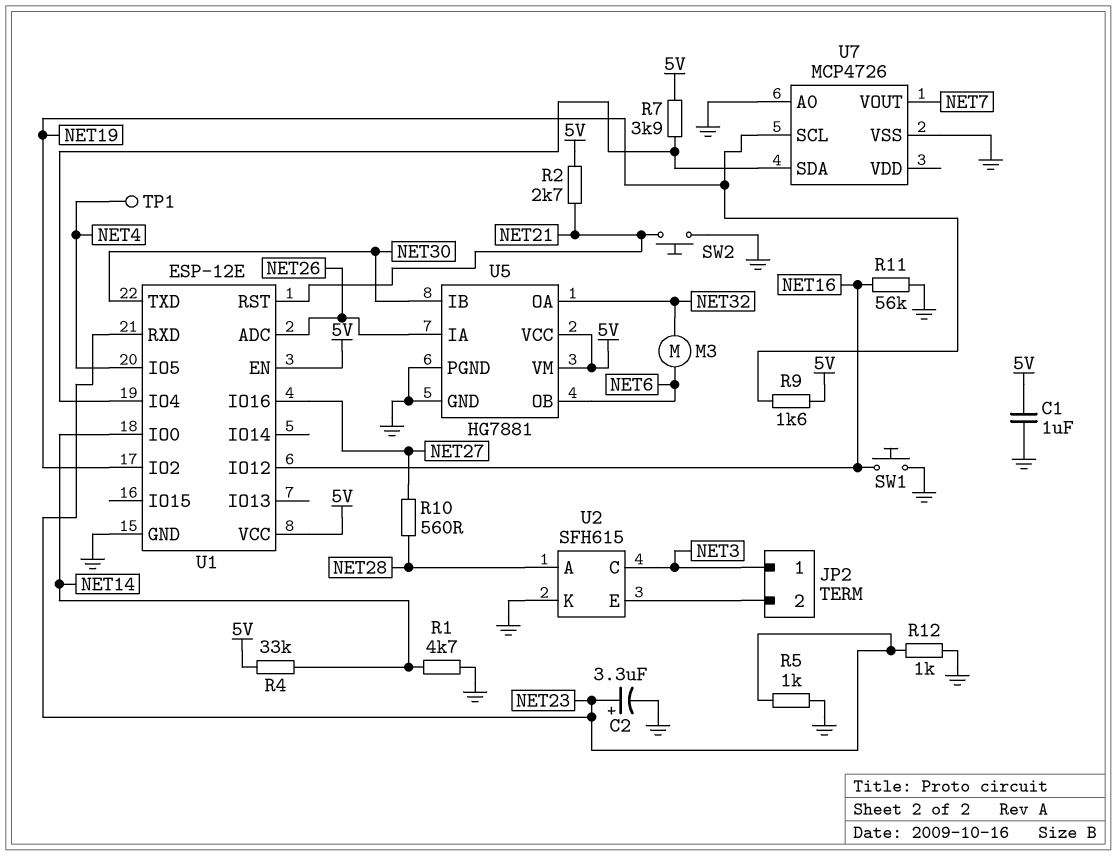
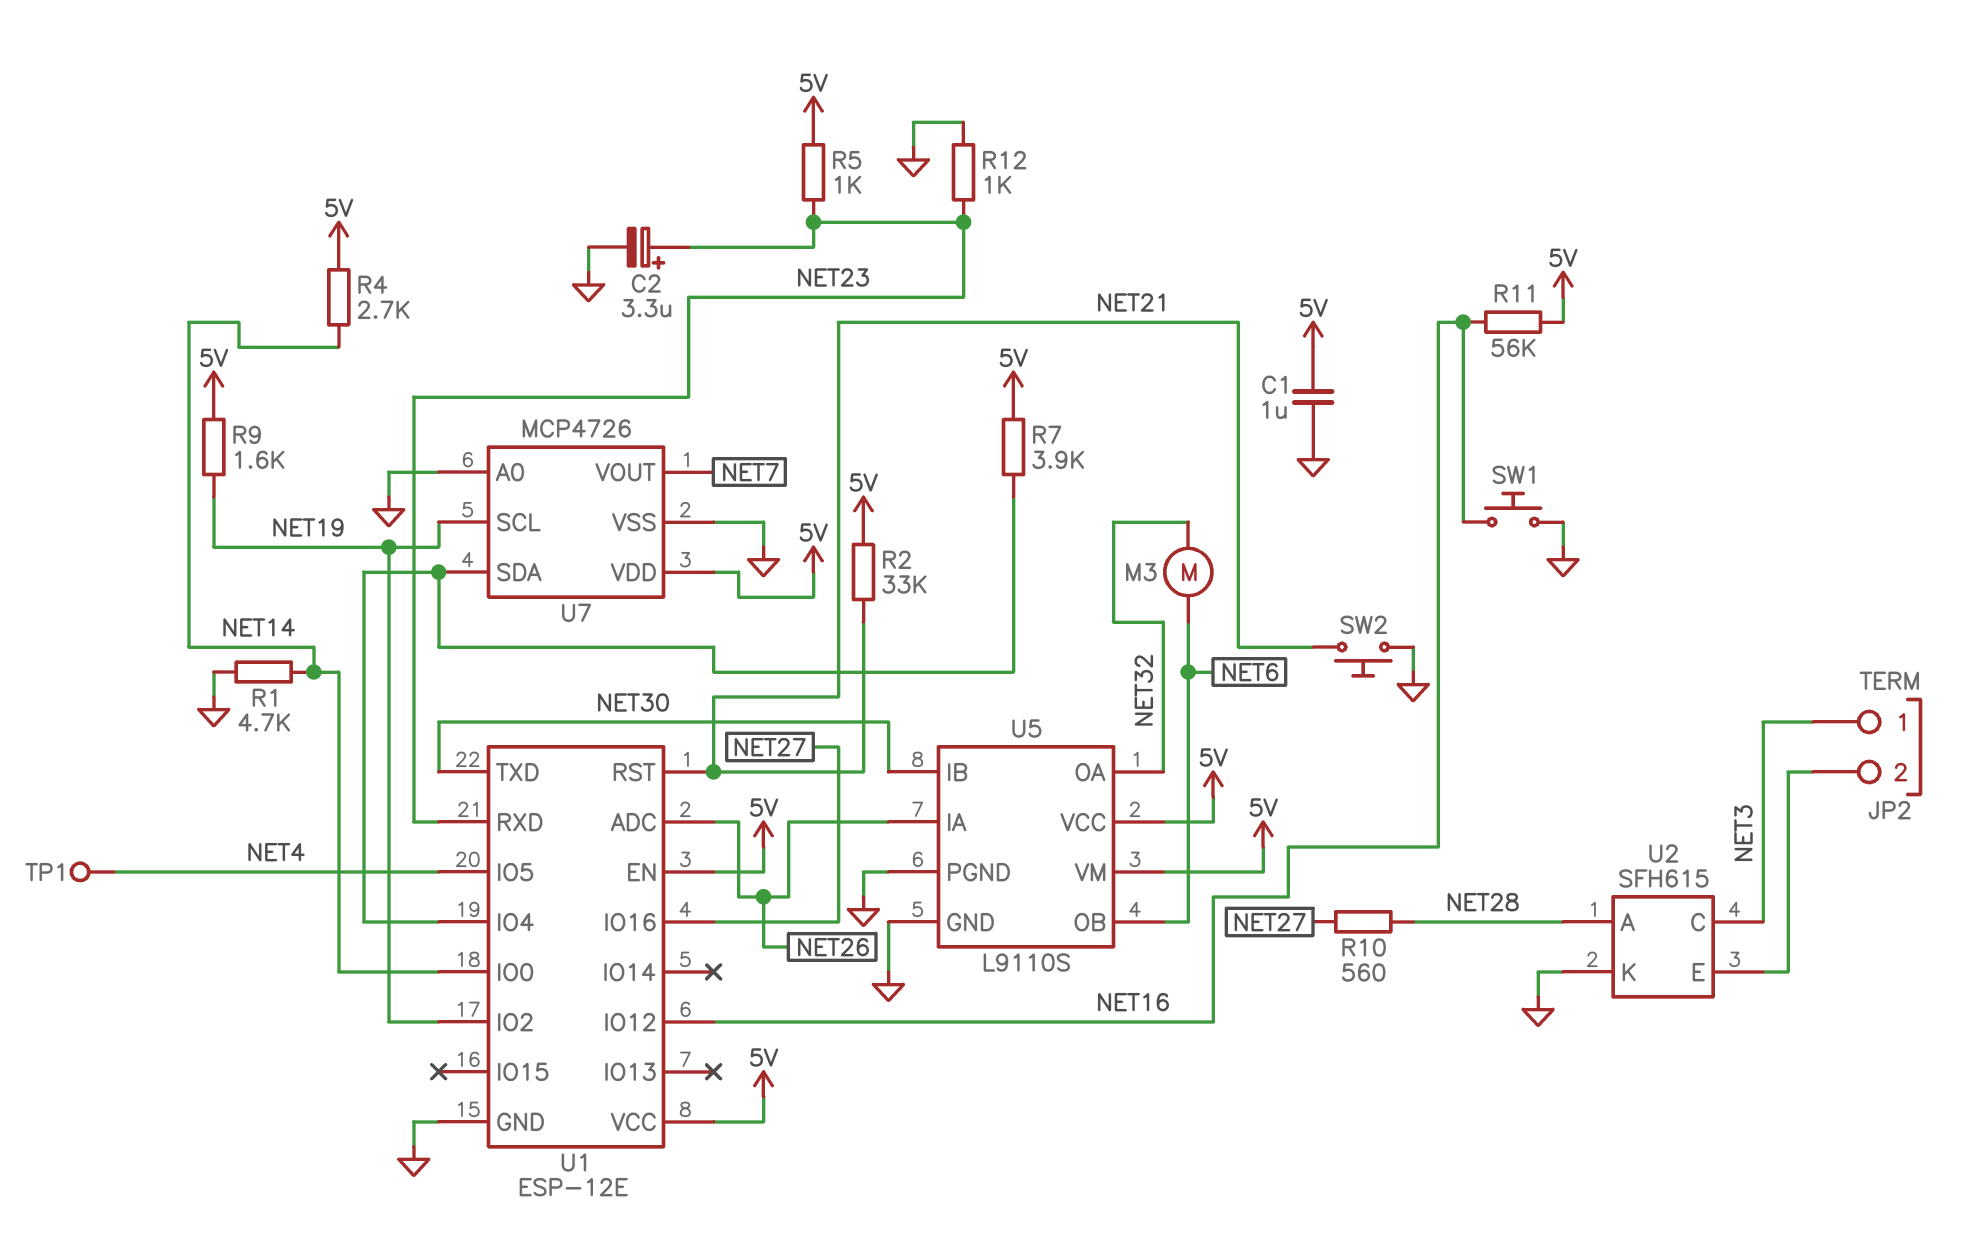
R2: 2.7k (5V, NET21) -> 33k (5V, NET21)
R4: 33k (5V, NET14) -> 2.7k (5V, NET14)
R5: 1k (GND, NET23) -> 1k (5V, NET23)
R11: 56k (GND, NET16) -> 56k (5V, NET16)
U5: HG7881 -> L9110S
U7 pin VDD: none -> 5V

